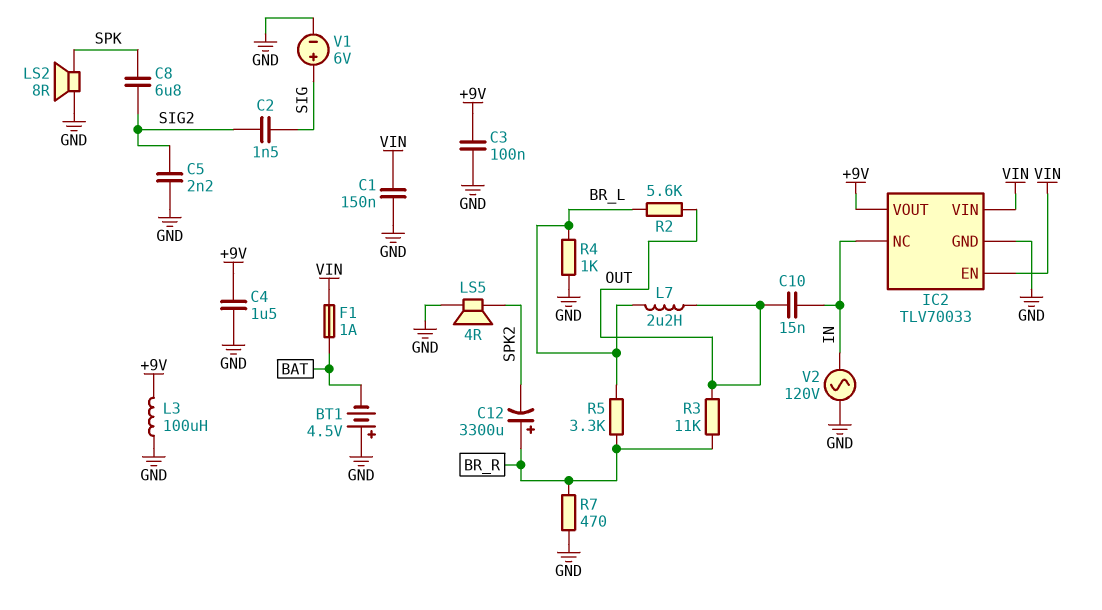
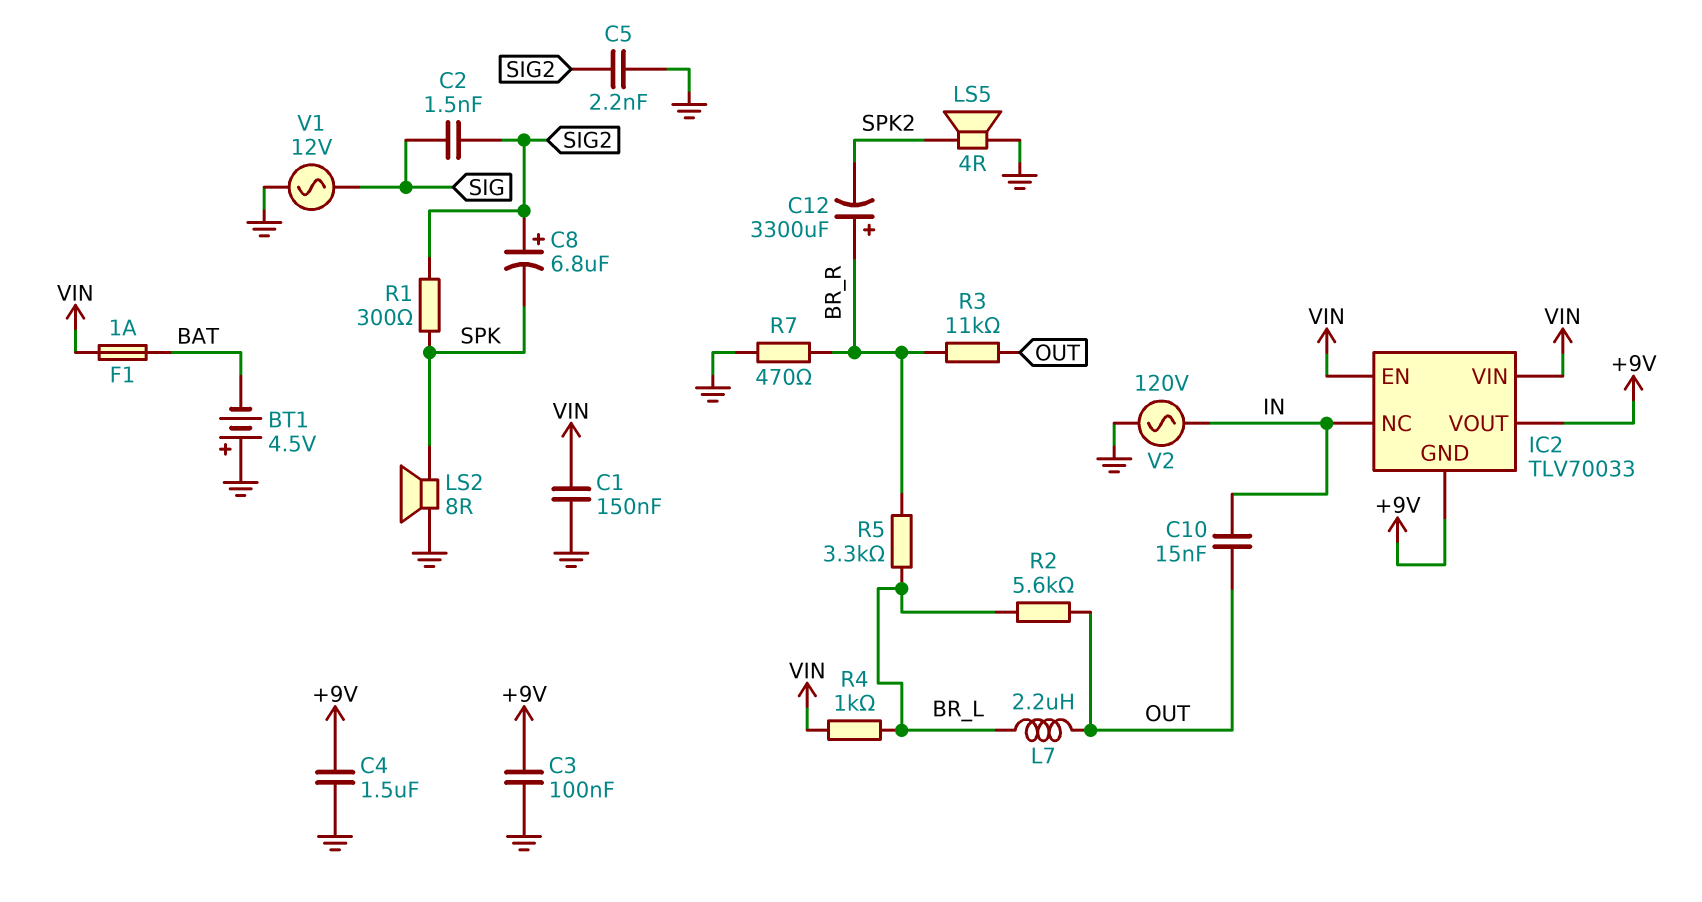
C8: 6.8uF (SIG2, SPK) -> 6.8uF (plus SIG2, minus SPK)
IC2 pin GND: GND -> +9V
L3: 100uH (+9V, GND) -> none
R1: none -> 300 (SIG2, SPK)
R4: 1k (BR_L, GND) -> 1k (BR_L, VIN)
V1: 6V (plus SIG, minus GND) -> AC 12V (GND, SIG)

